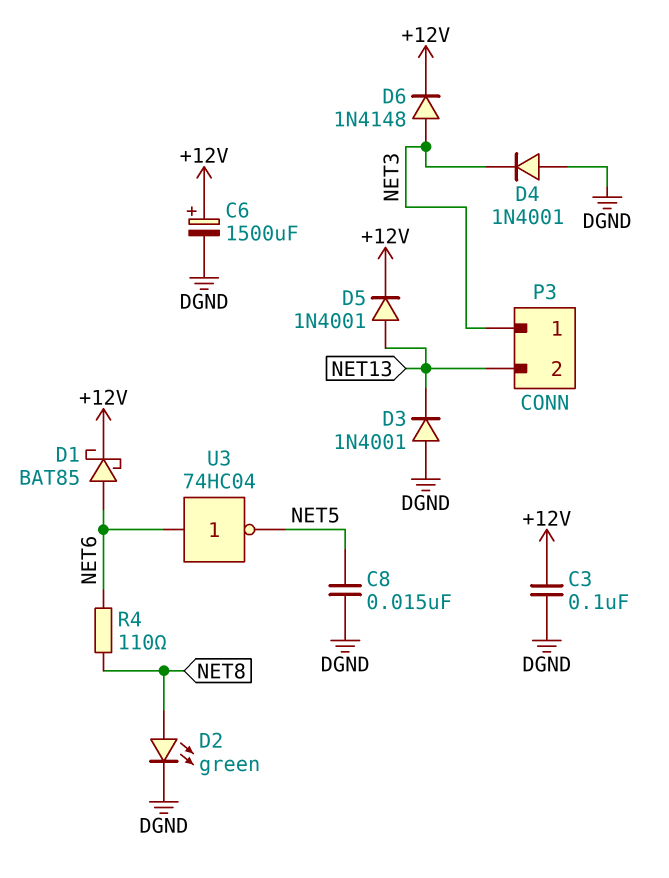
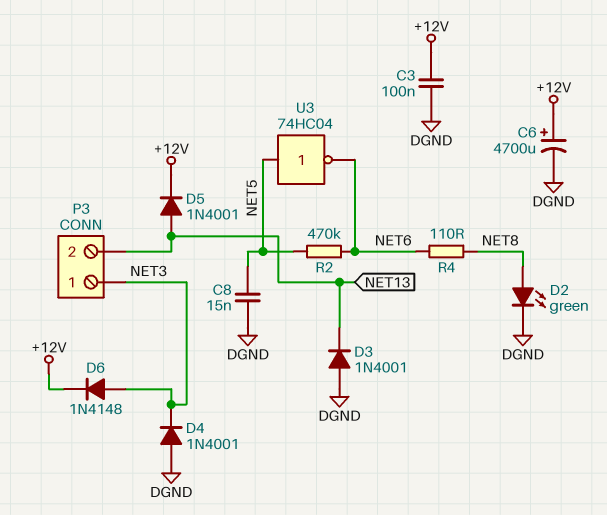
C6: 1500uF (plus +12V, minus DGND) -> 4700uF (plus +12V, minus DGND)
D1: schottky BAT85 (A NET6, K +12V) -> none
R2: none -> 470k (NET5, NET6)
U3: NOT 74HC04 (in NET6, out NET5) -> NOT 74HC04 (in NET5, out NET6)

